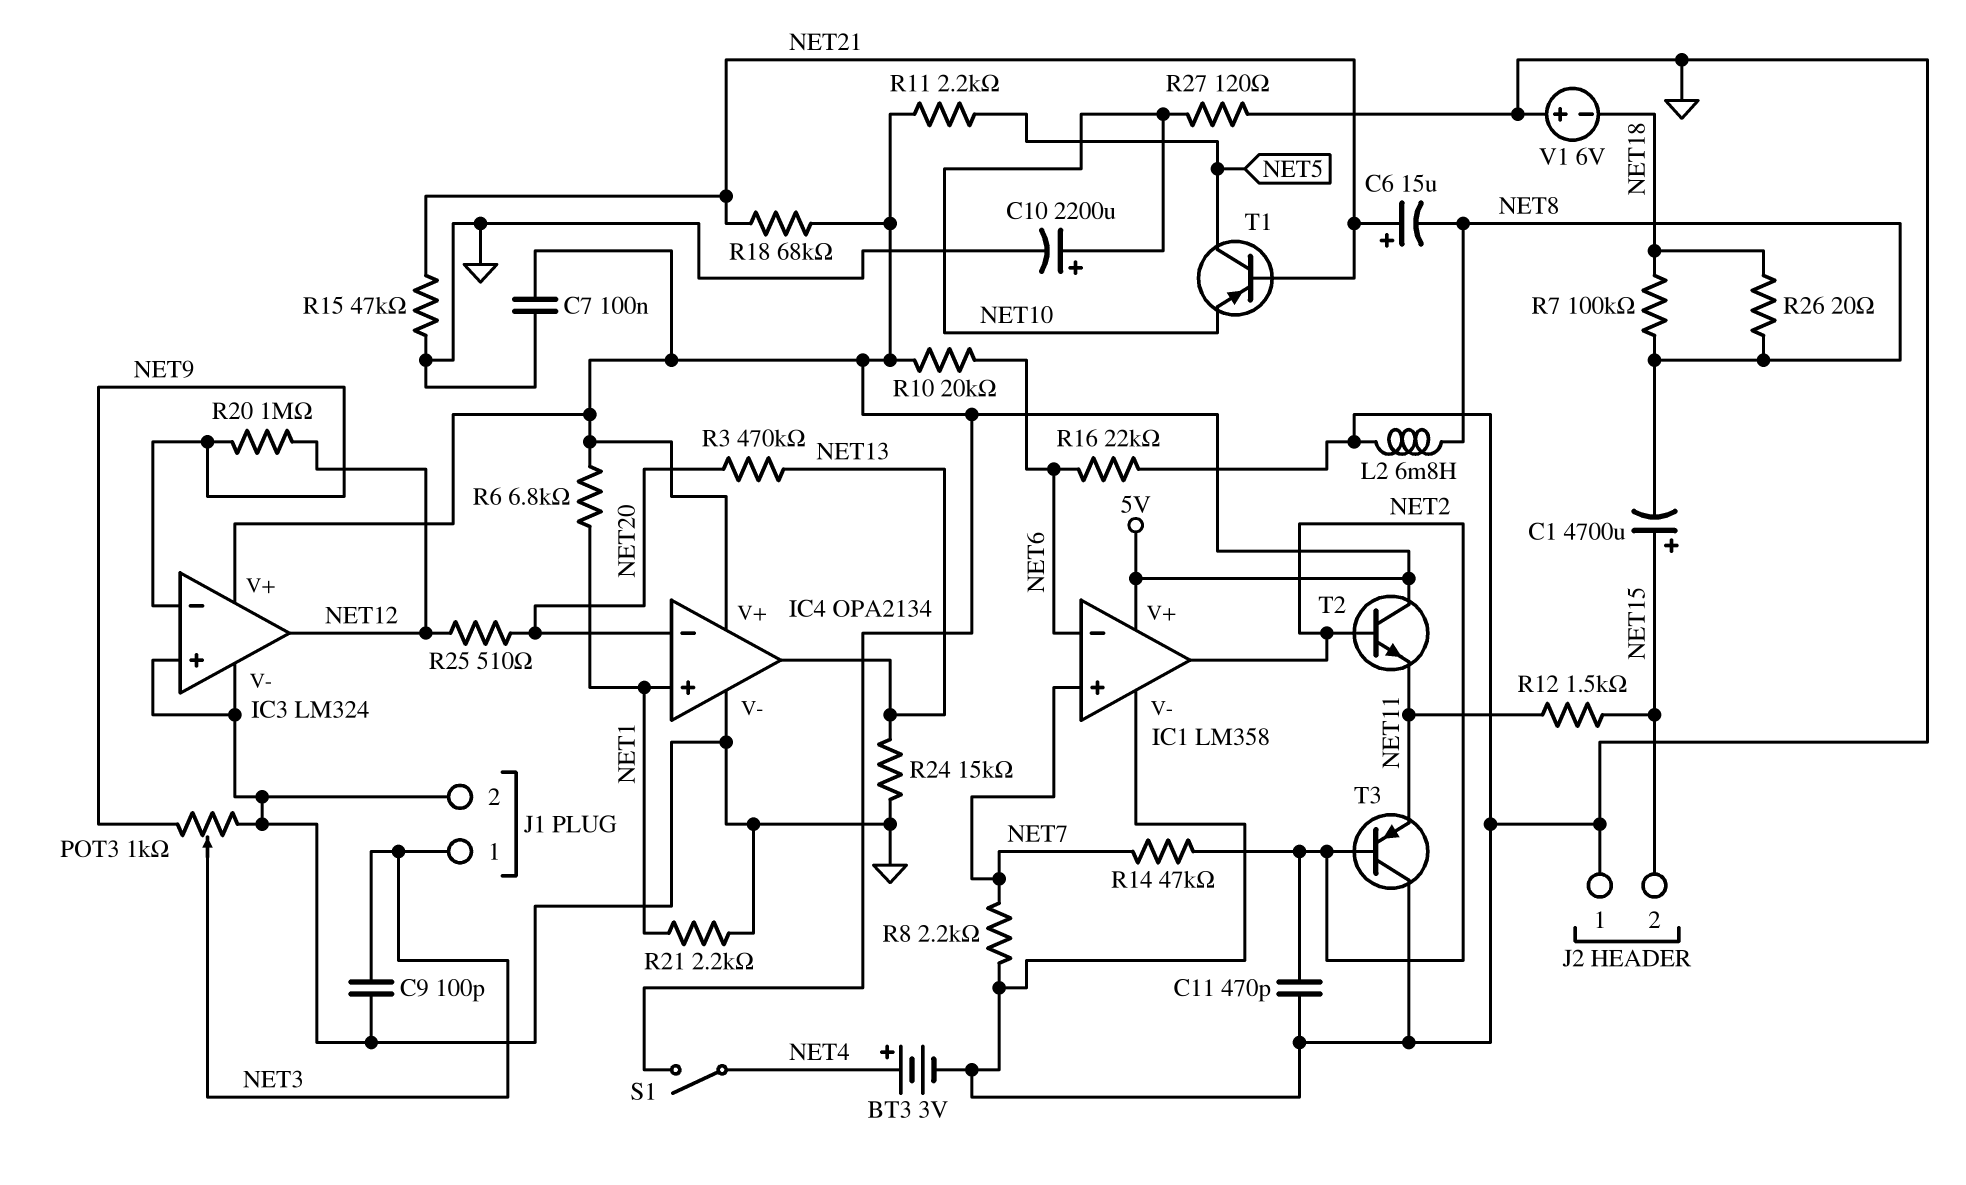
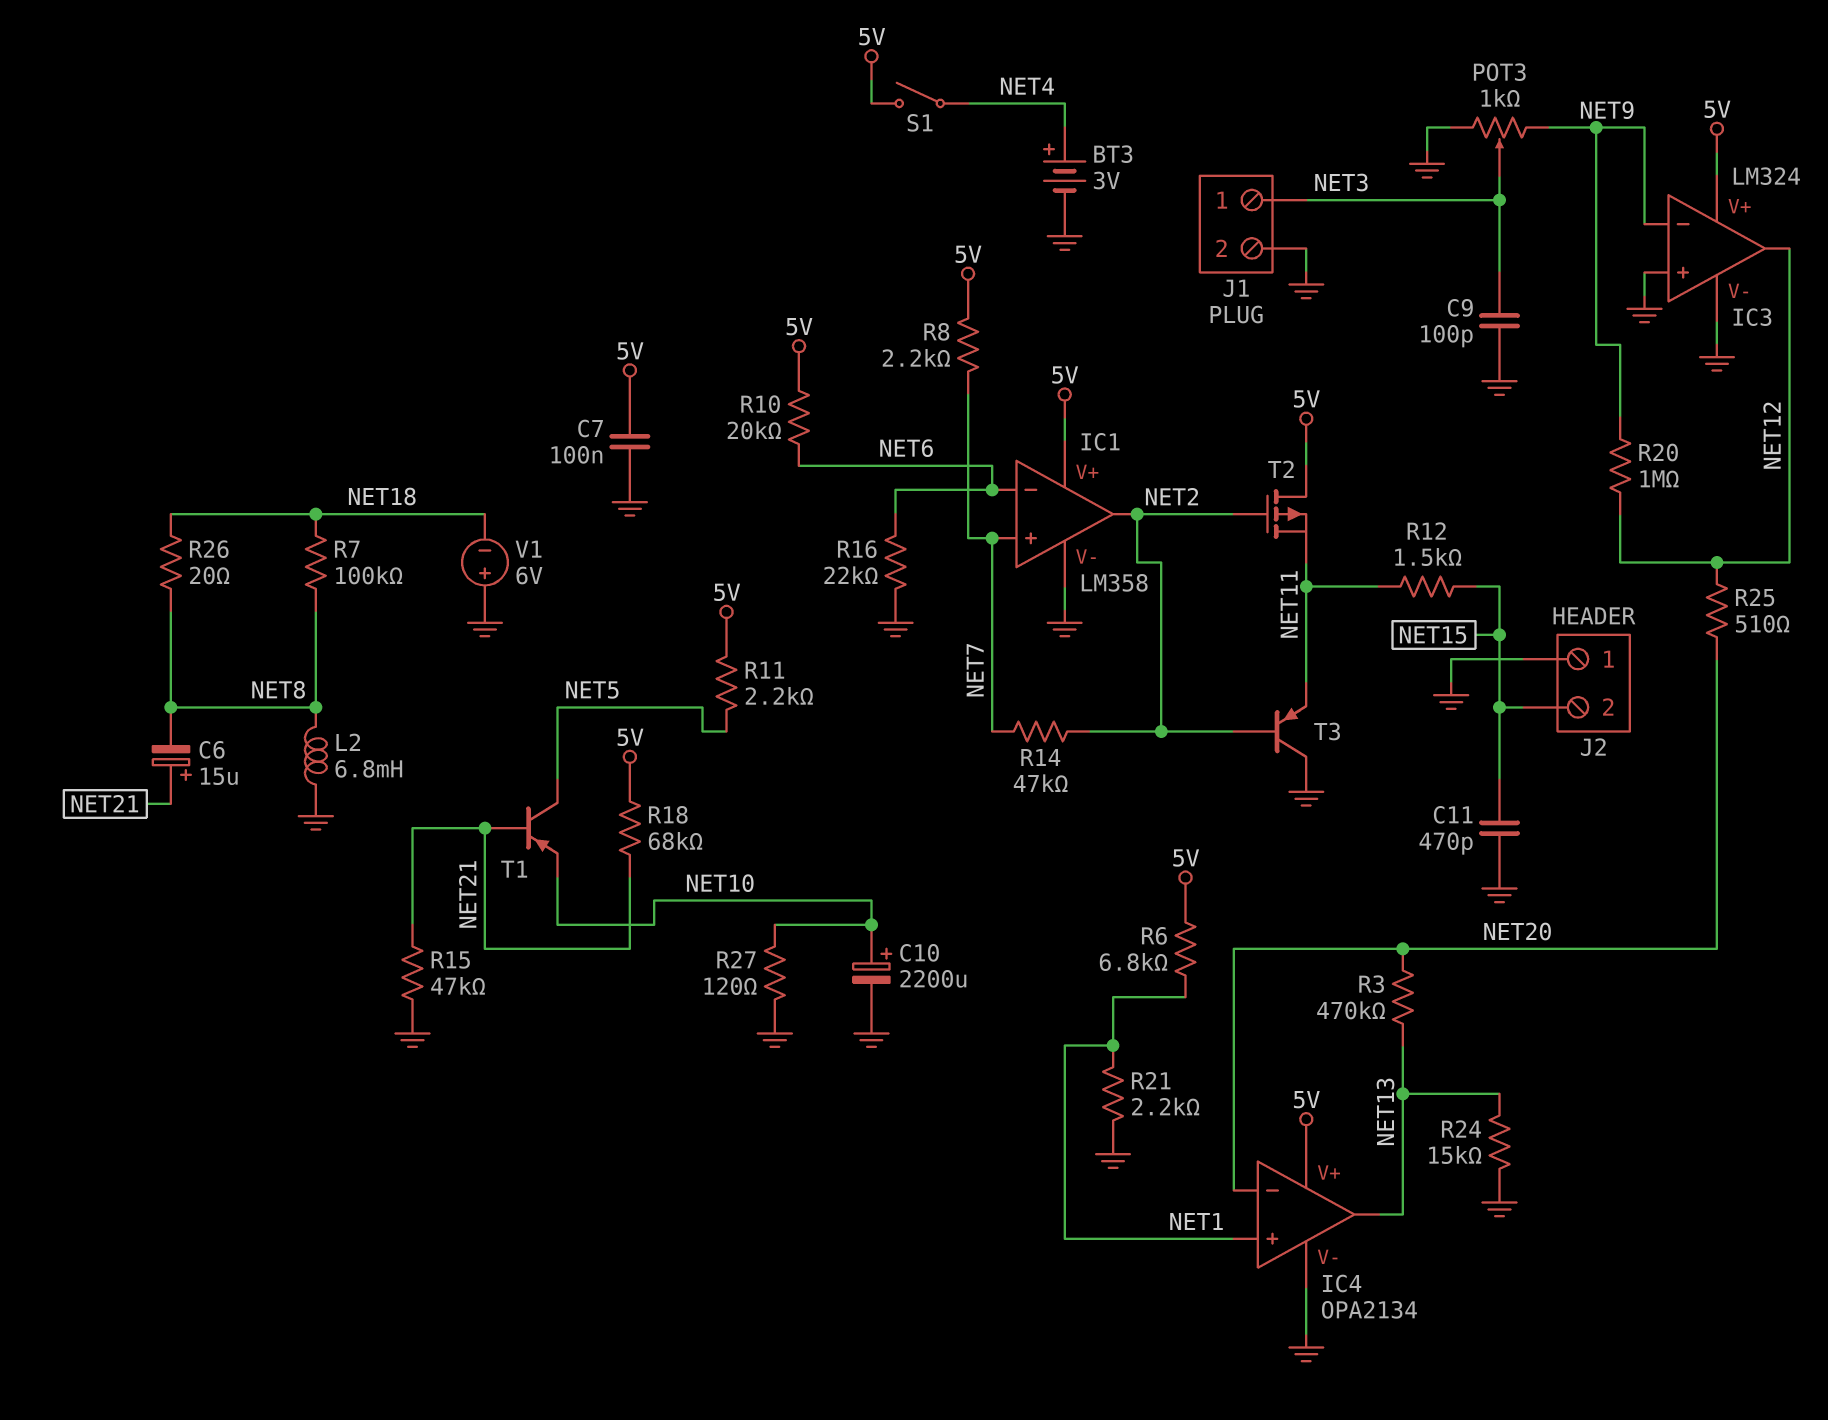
C1: 4700uF (plus NET15, minus NET8) -> none
C11: 470pF (GND, NET2) -> 470pF (GND, NET15)
R8: 2.2k (GND, NET7) -> 2.2k (5V, NET7)
T2: NPN (B NET2, C 5V, E NET11) -> PMOS (G NET2, D 5V, S NET11)

